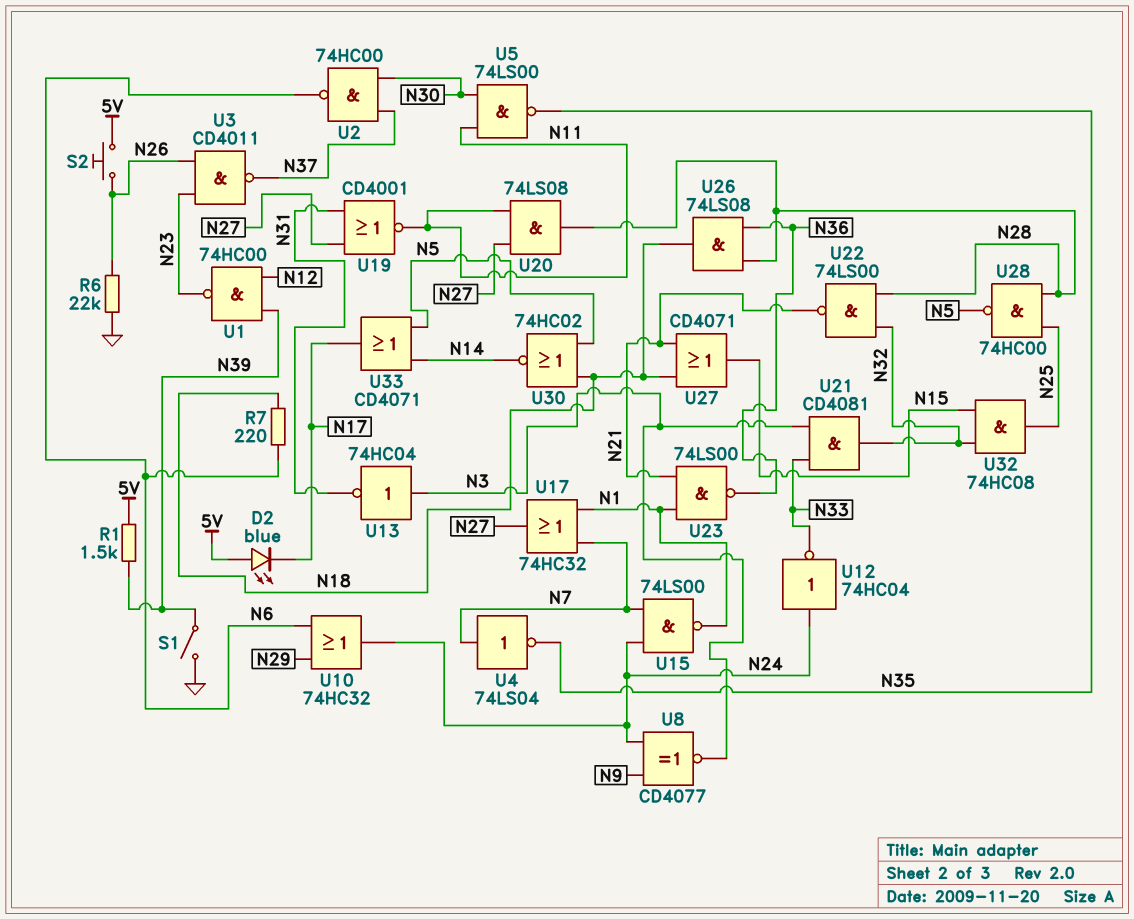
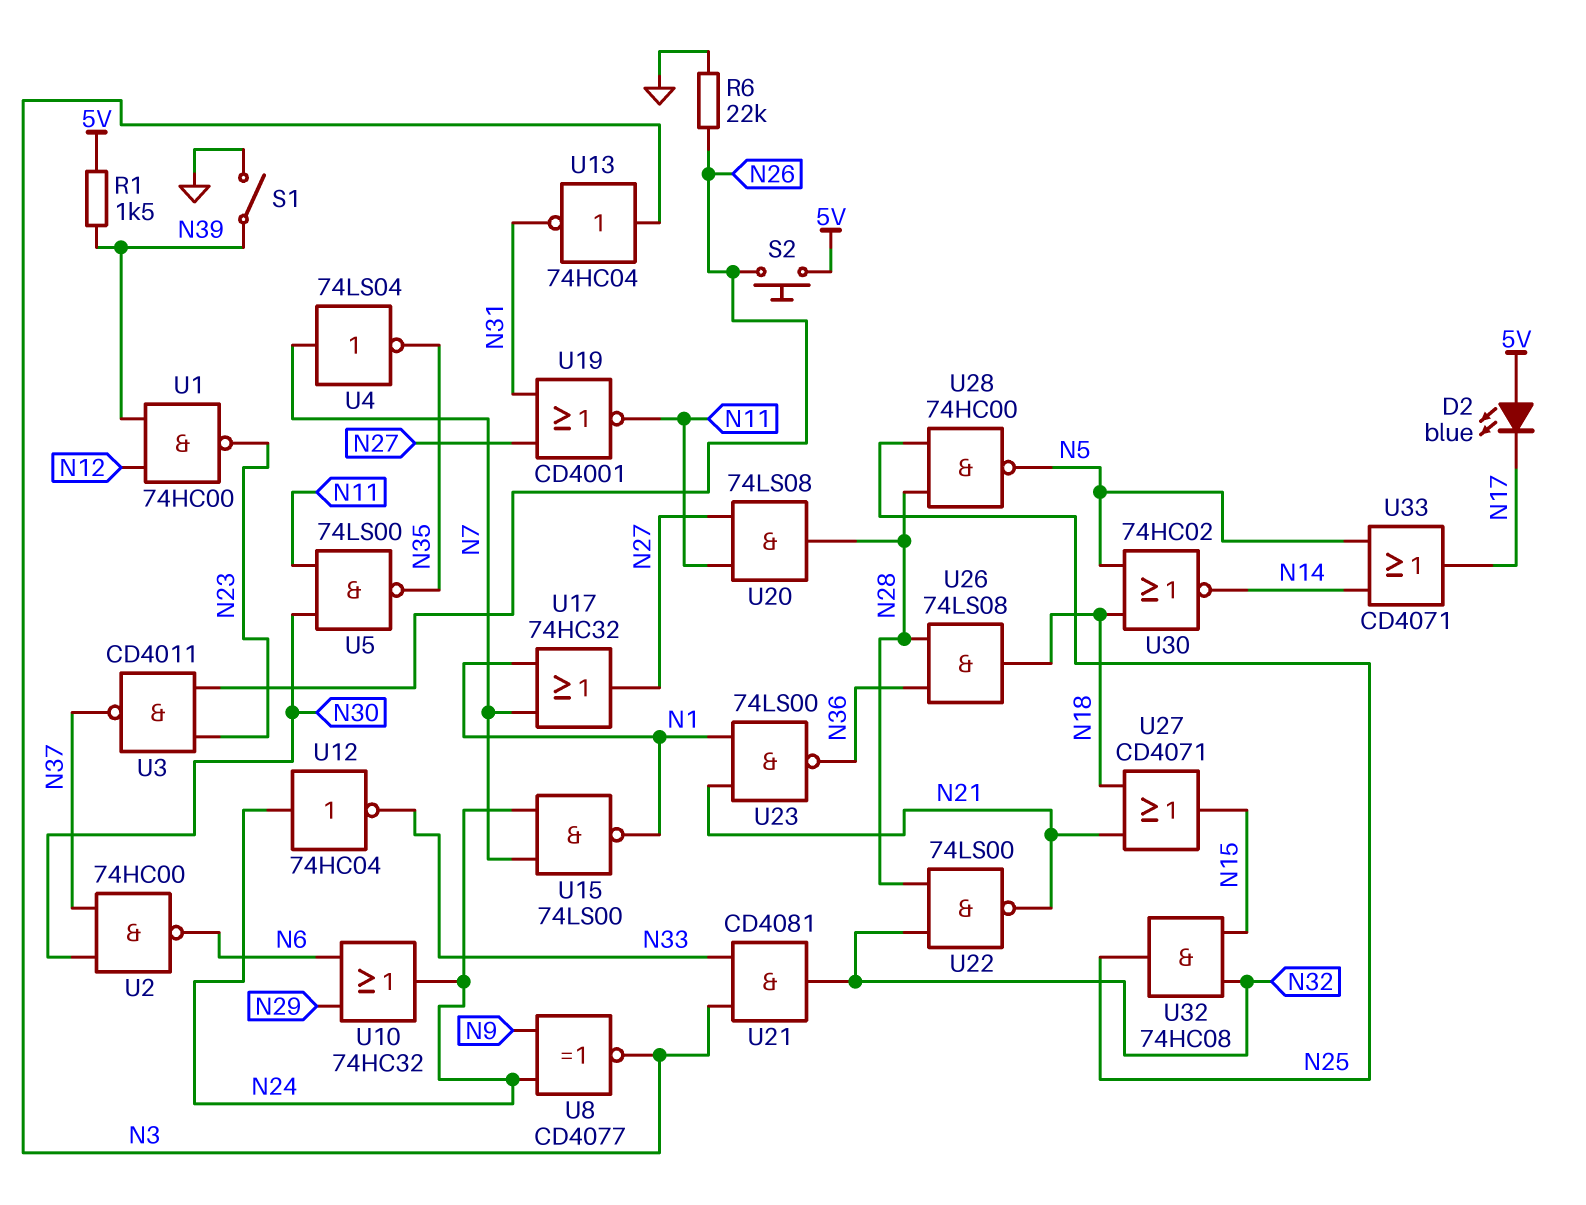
R7: 220 (N6, N18) -> none

